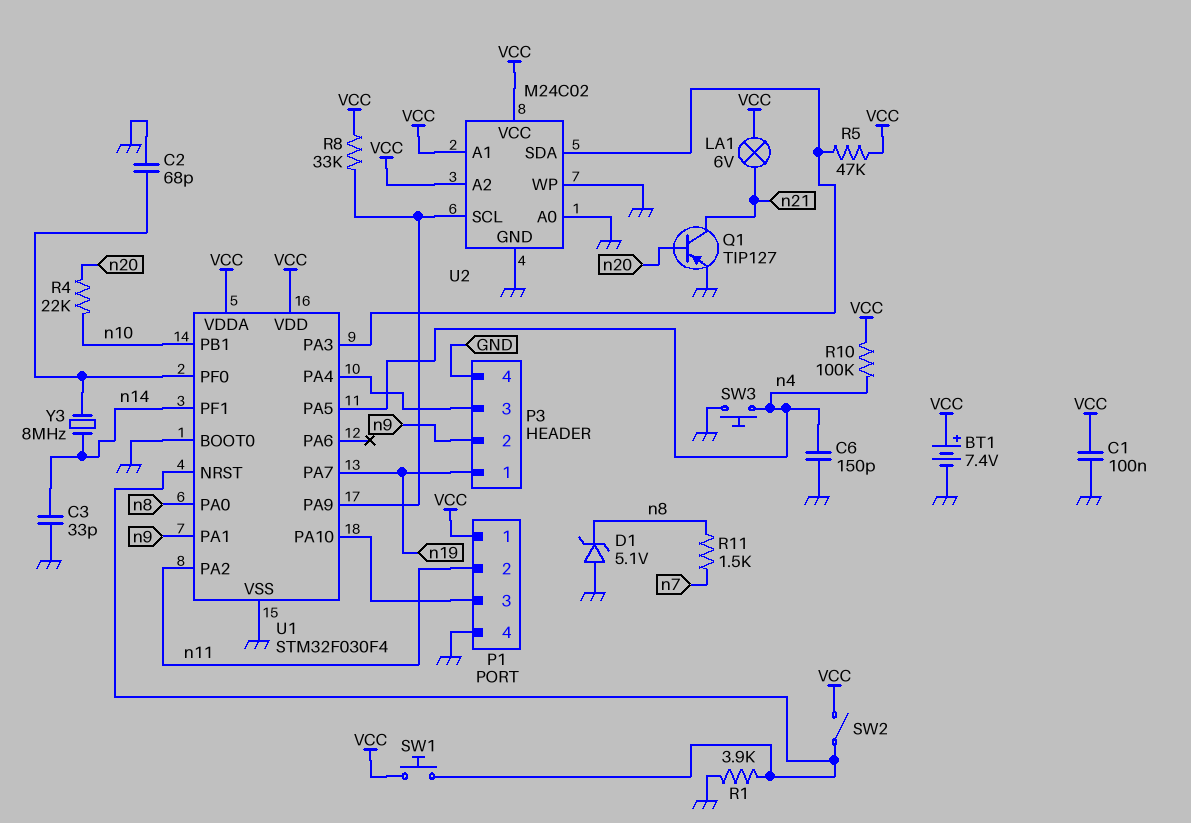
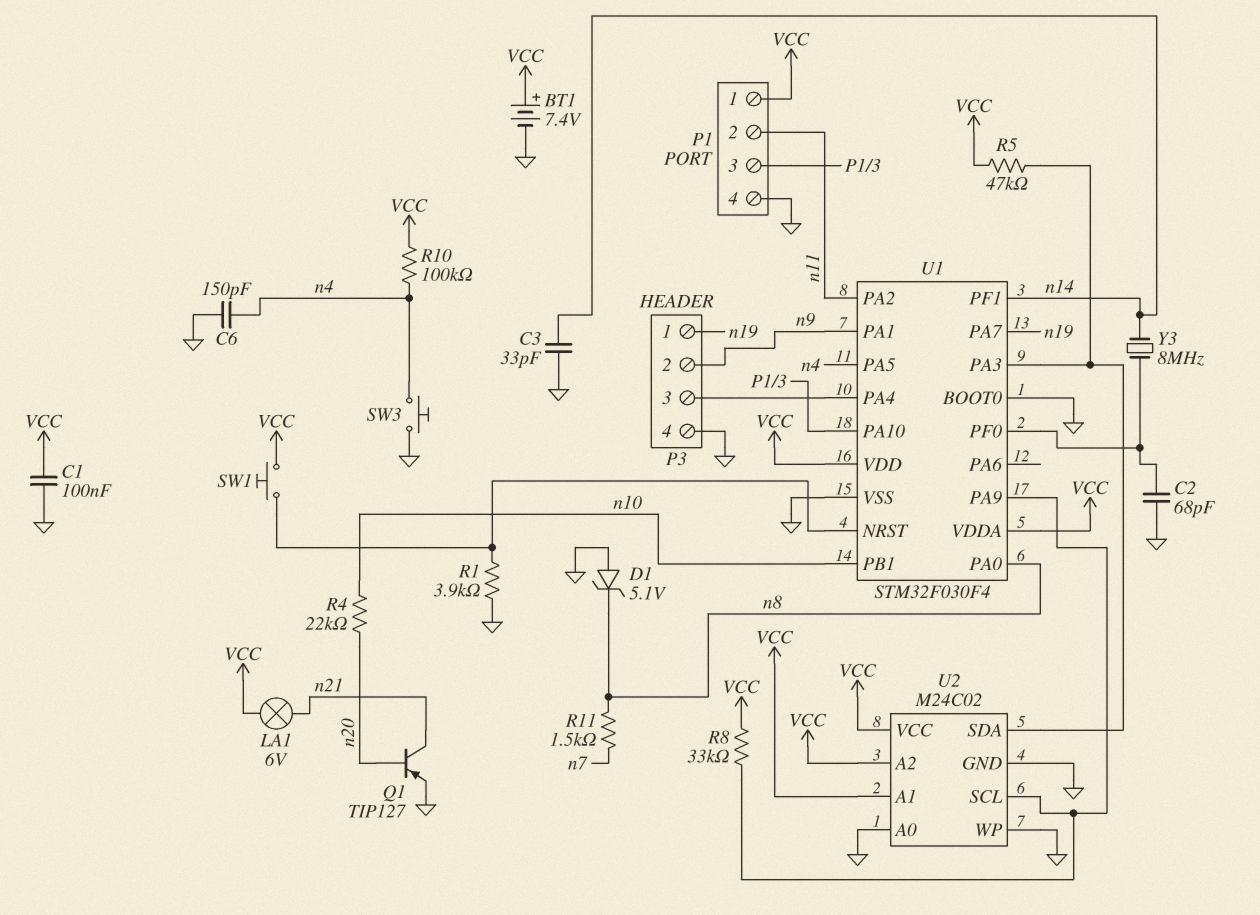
SW2: switch (U1/NRST, VCC) -> none

